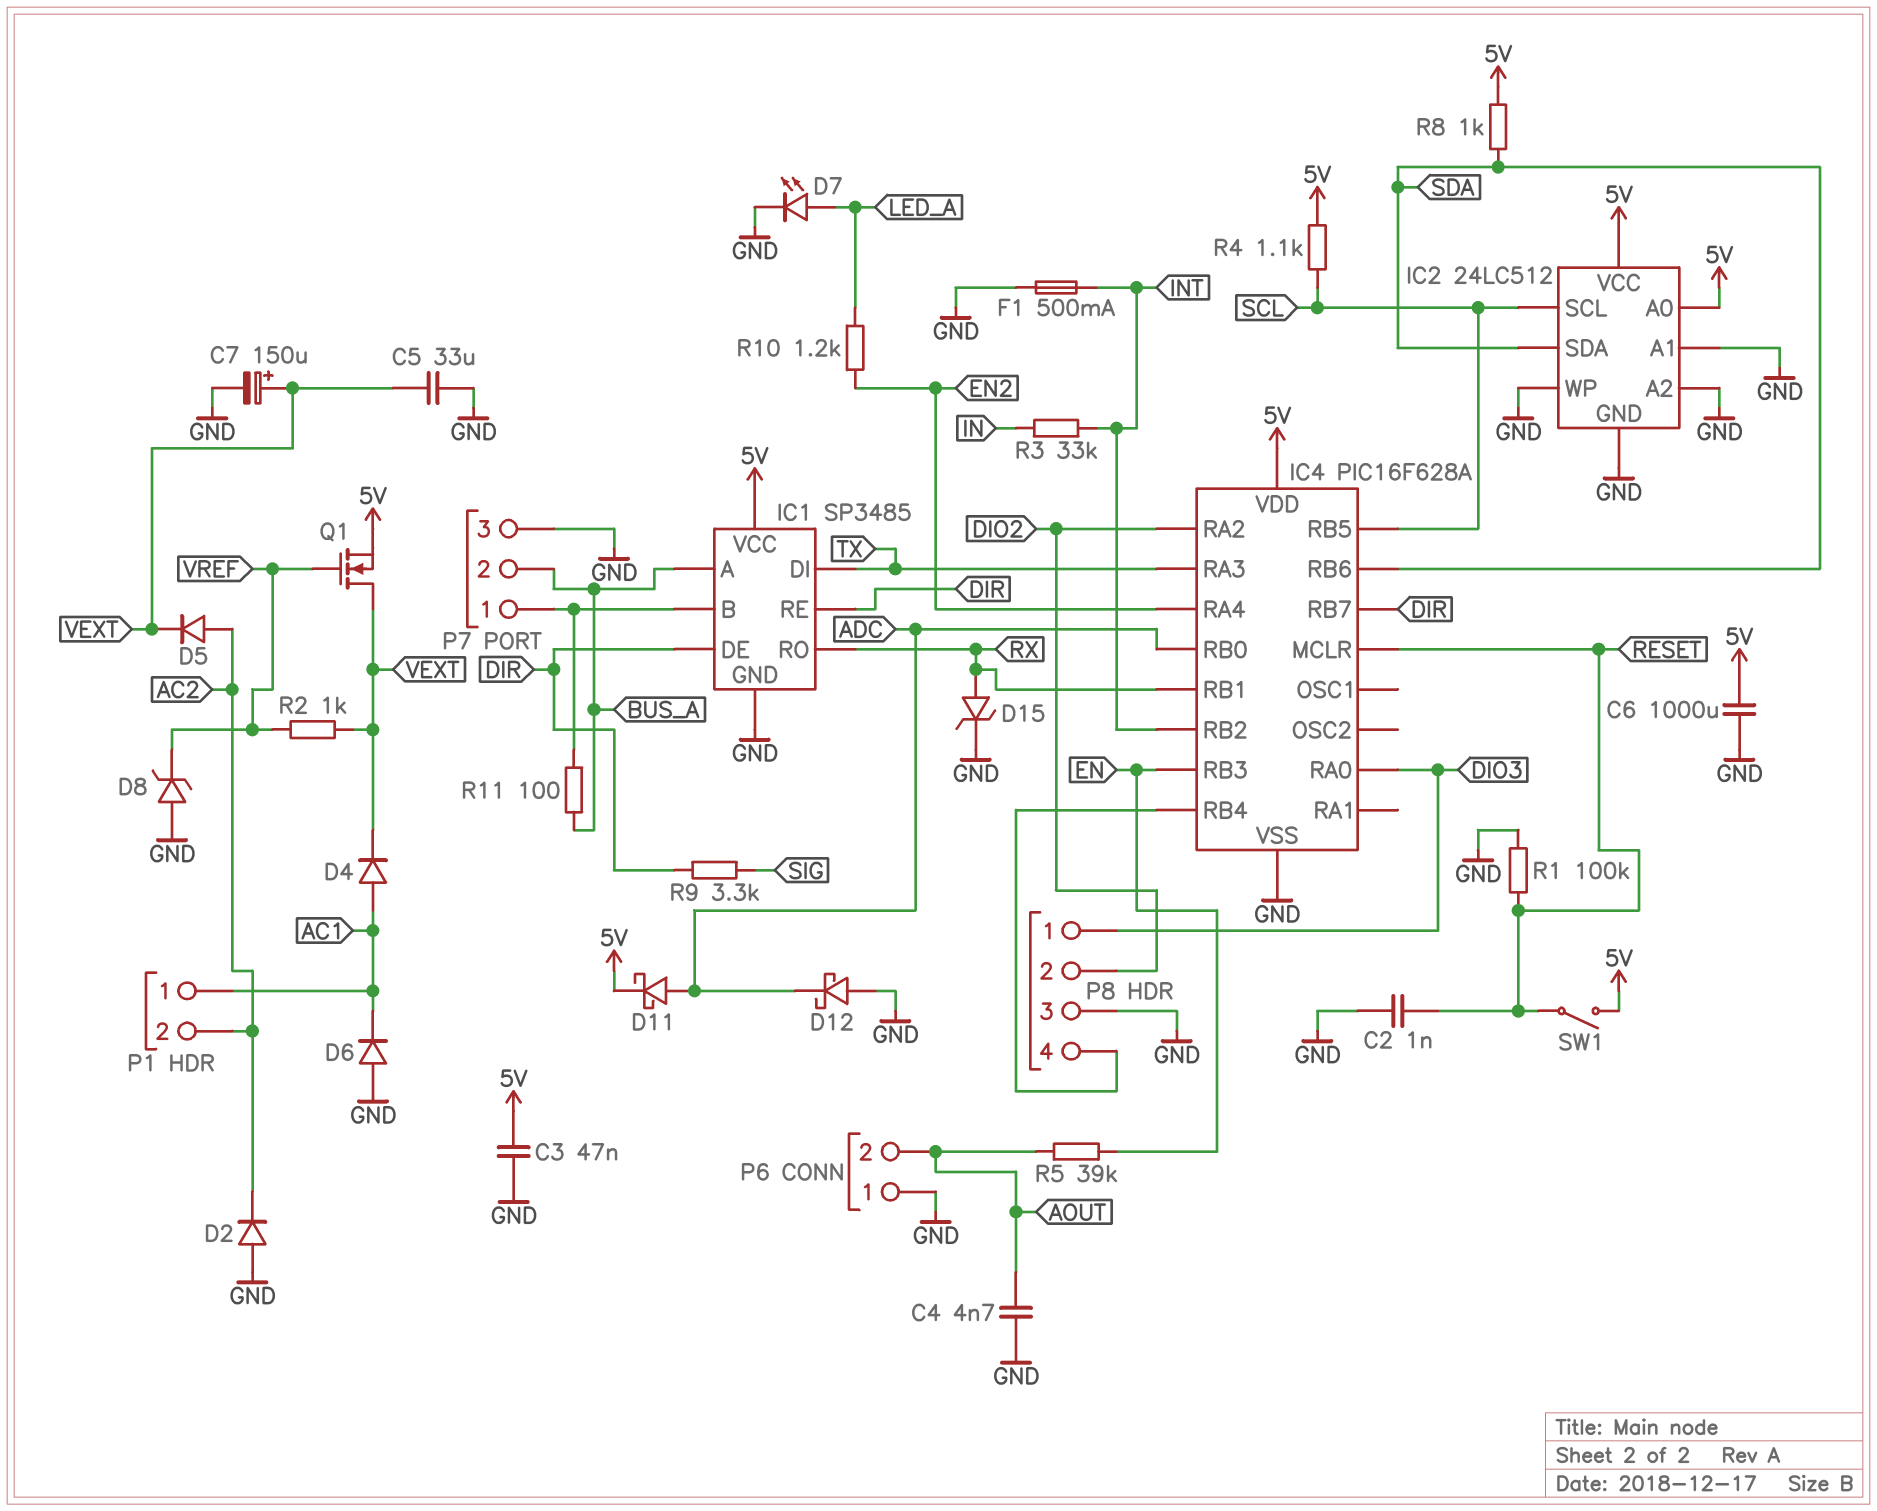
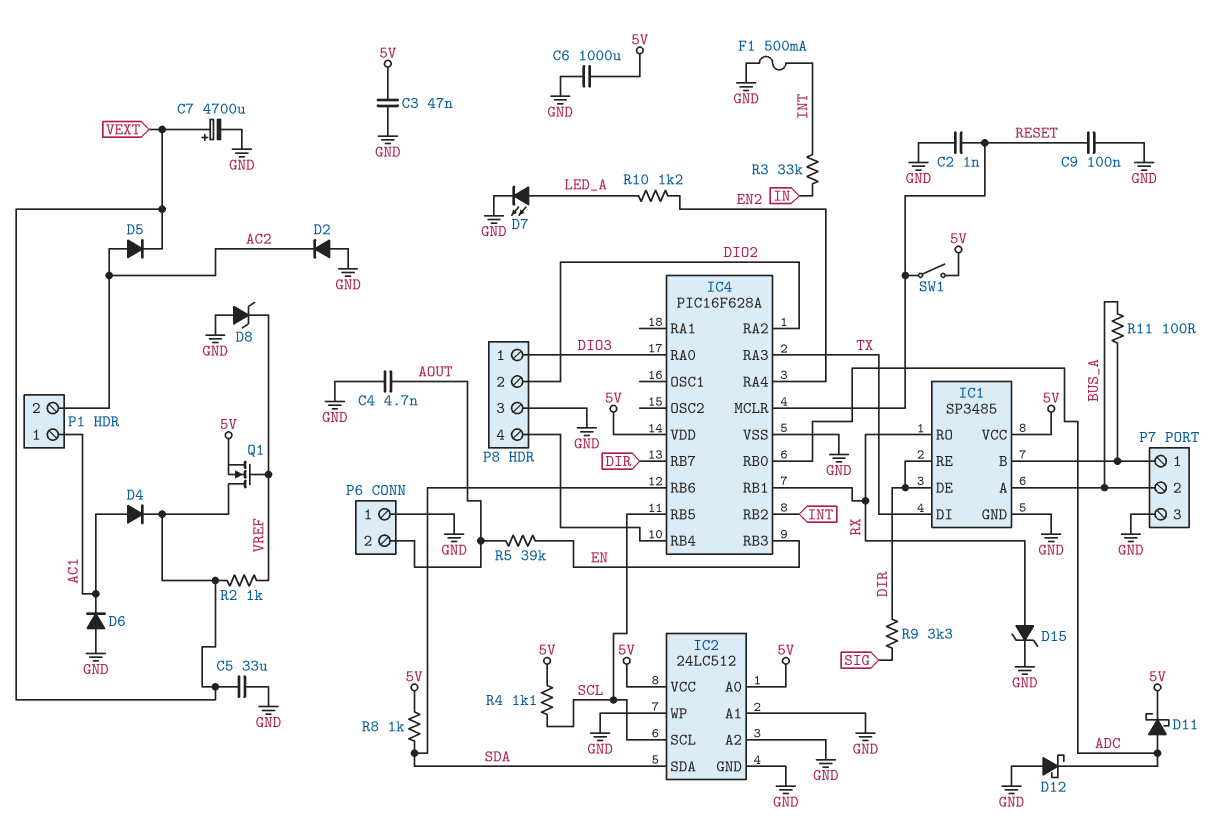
C7: 150uF (plus VEXT, minus GND) -> 4700uF (plus VEXT, minus GND)
C9: none -> 100nF (GND, RESET)
R1: 100k (GND, RESET) -> none

